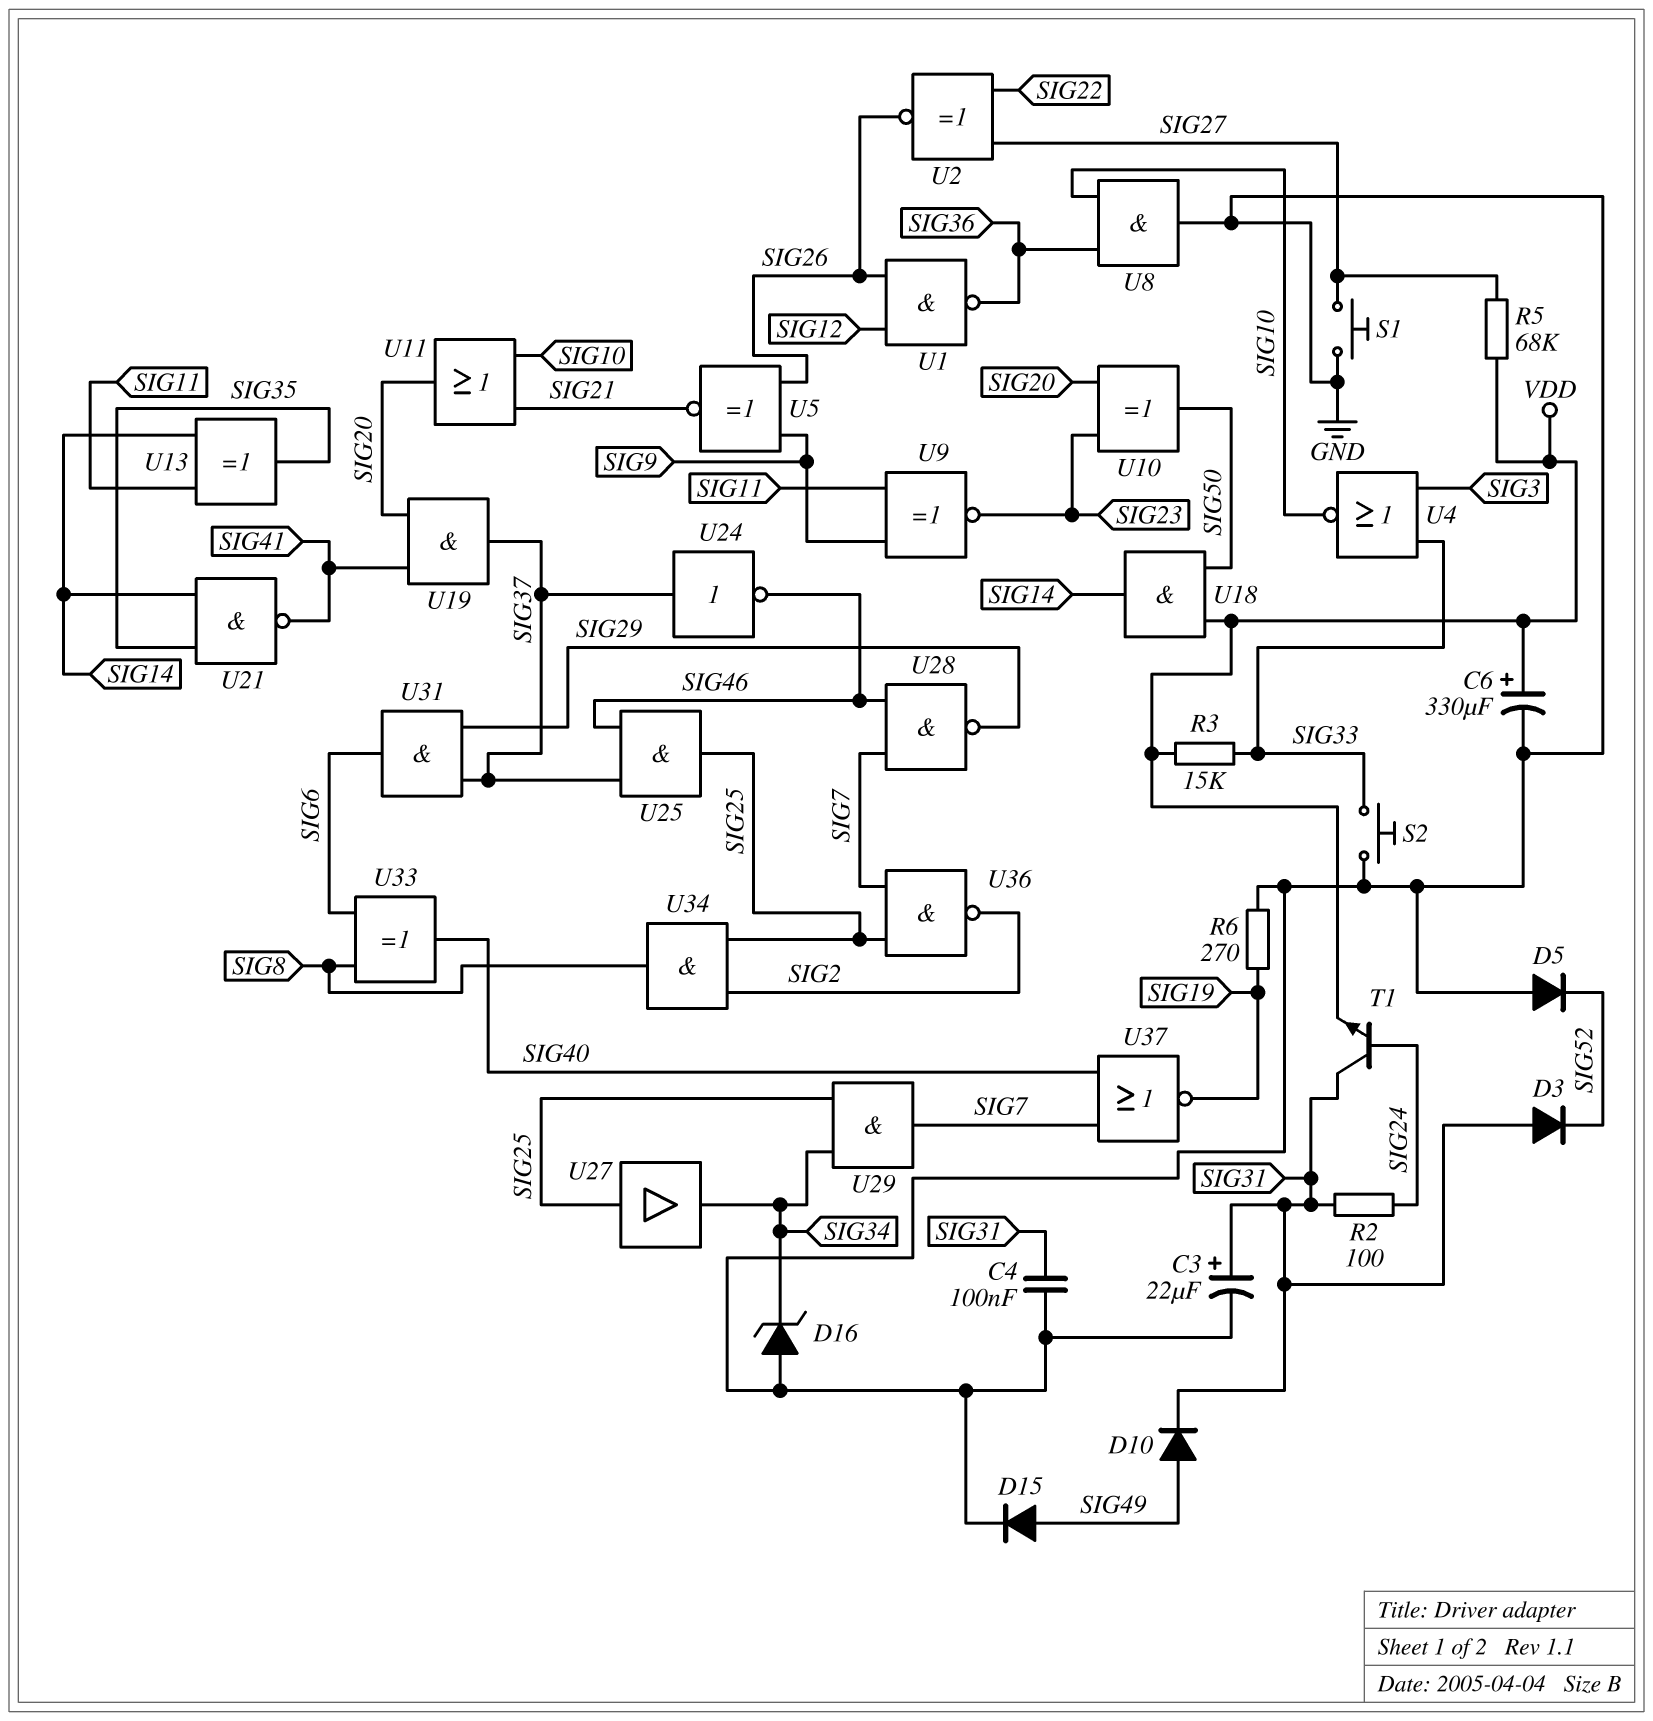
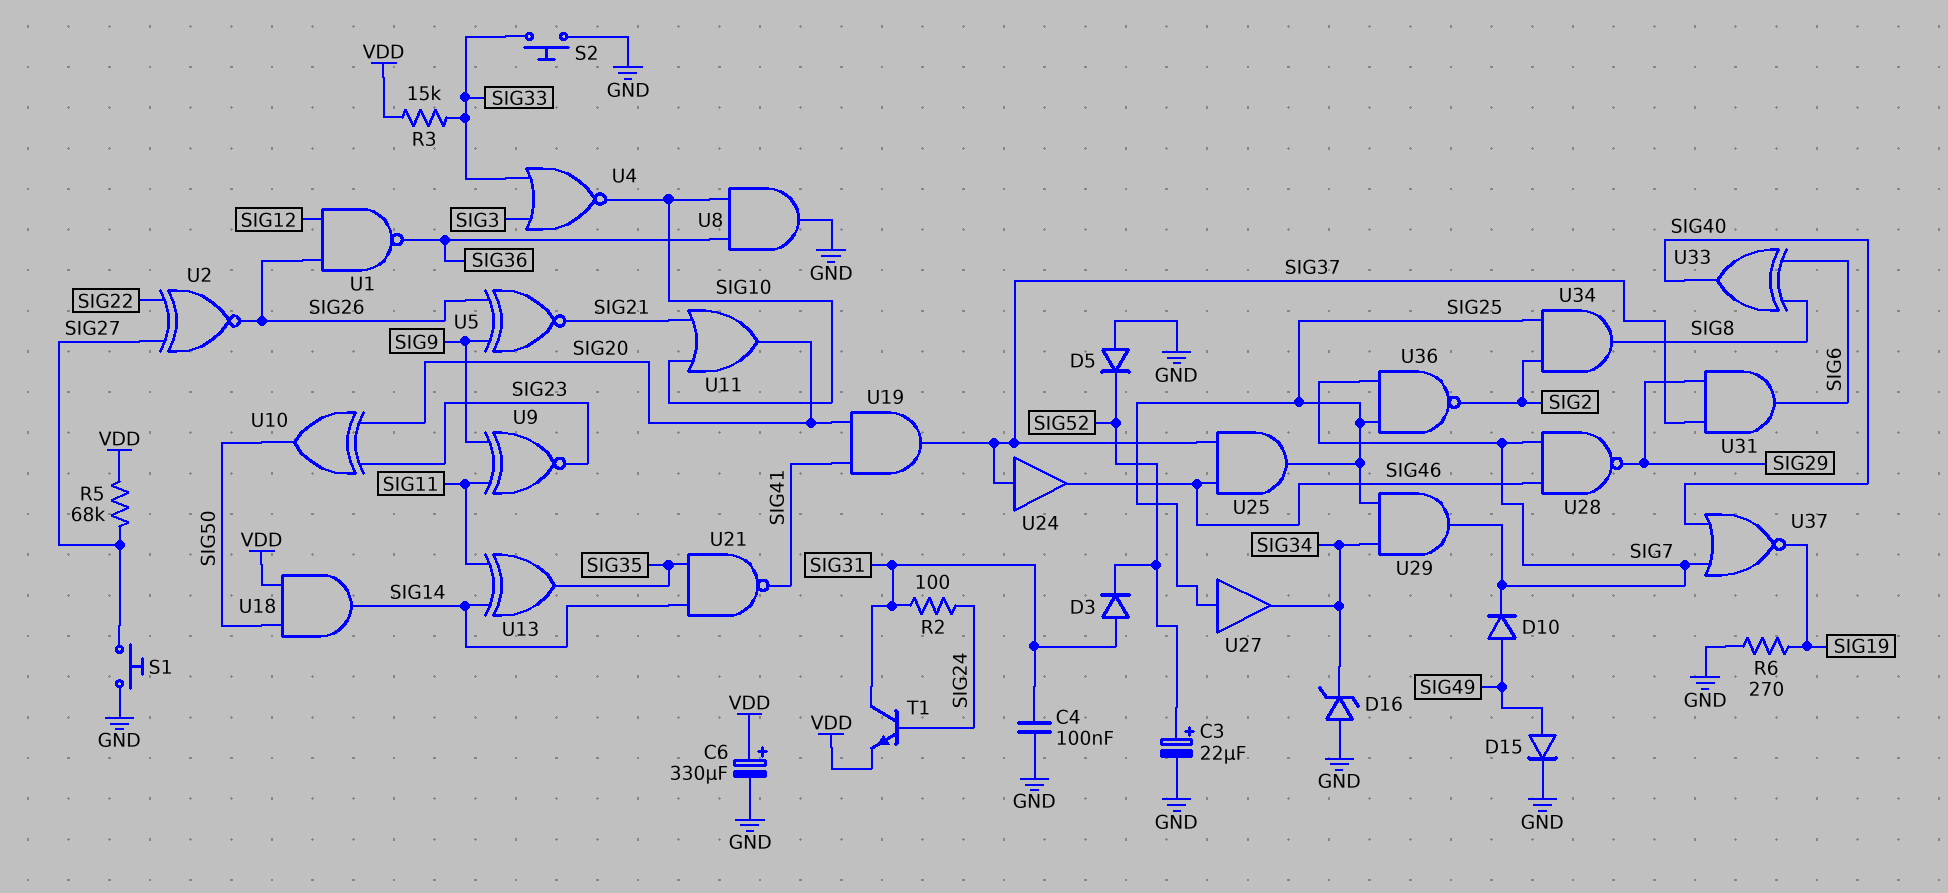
C3: 22uF (plus SIG31, minus GND) -> 22uF (plus SIG52, minus GND)
D10: diode (A SIG49, K SIG31) -> diode (A SIG49, K SIG7)
U24: NOT (in SIG37, out SIG46) -> buffer (in SIG37, out SIG46)

